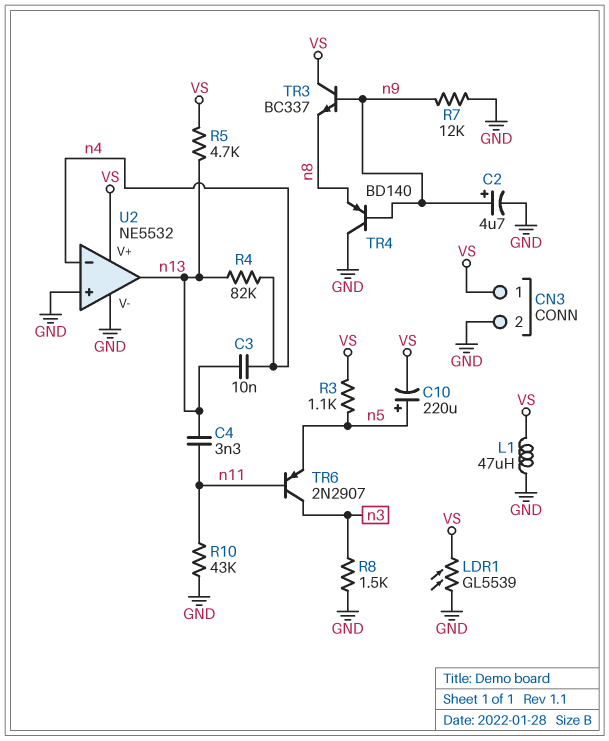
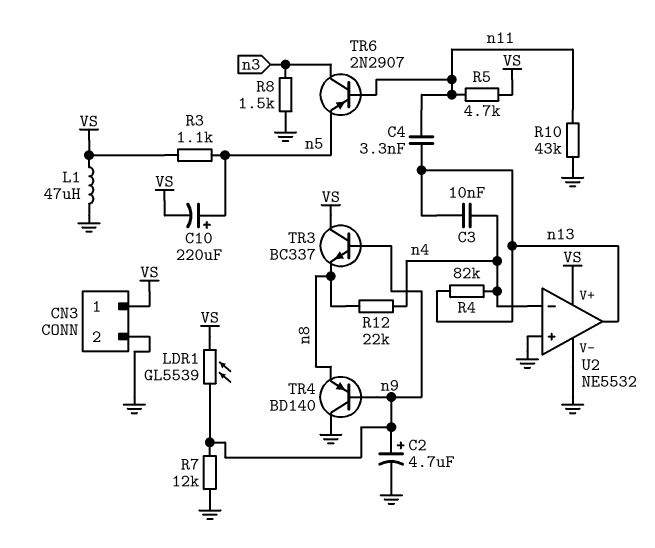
LDR1: GL5539 (GND, VS) -> GL5539 (VS, n9)
R5: 4.7k (VS, n13) -> 4.7k (VS, n11)
R12: none -> 22k (n4, n8)

